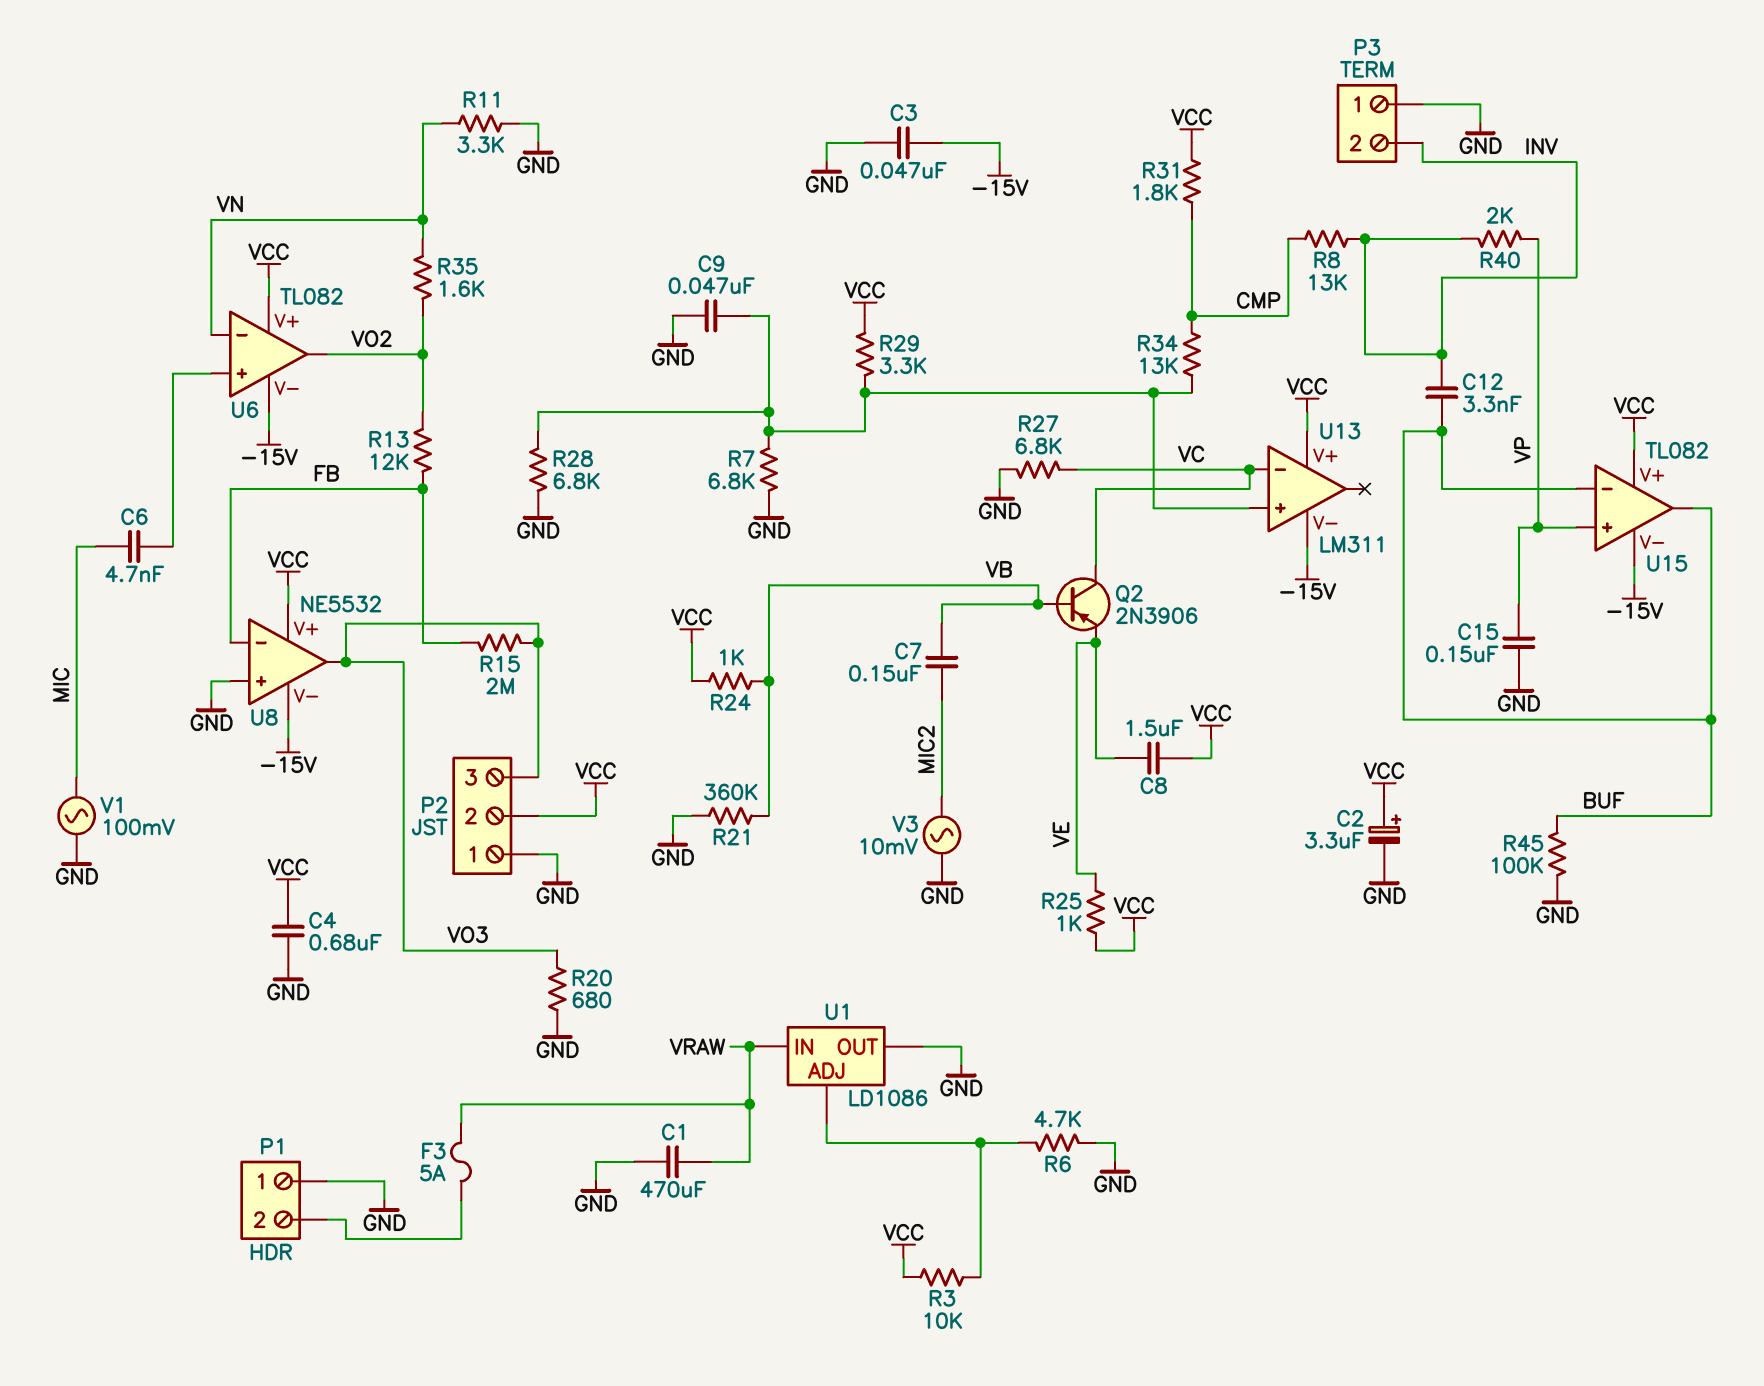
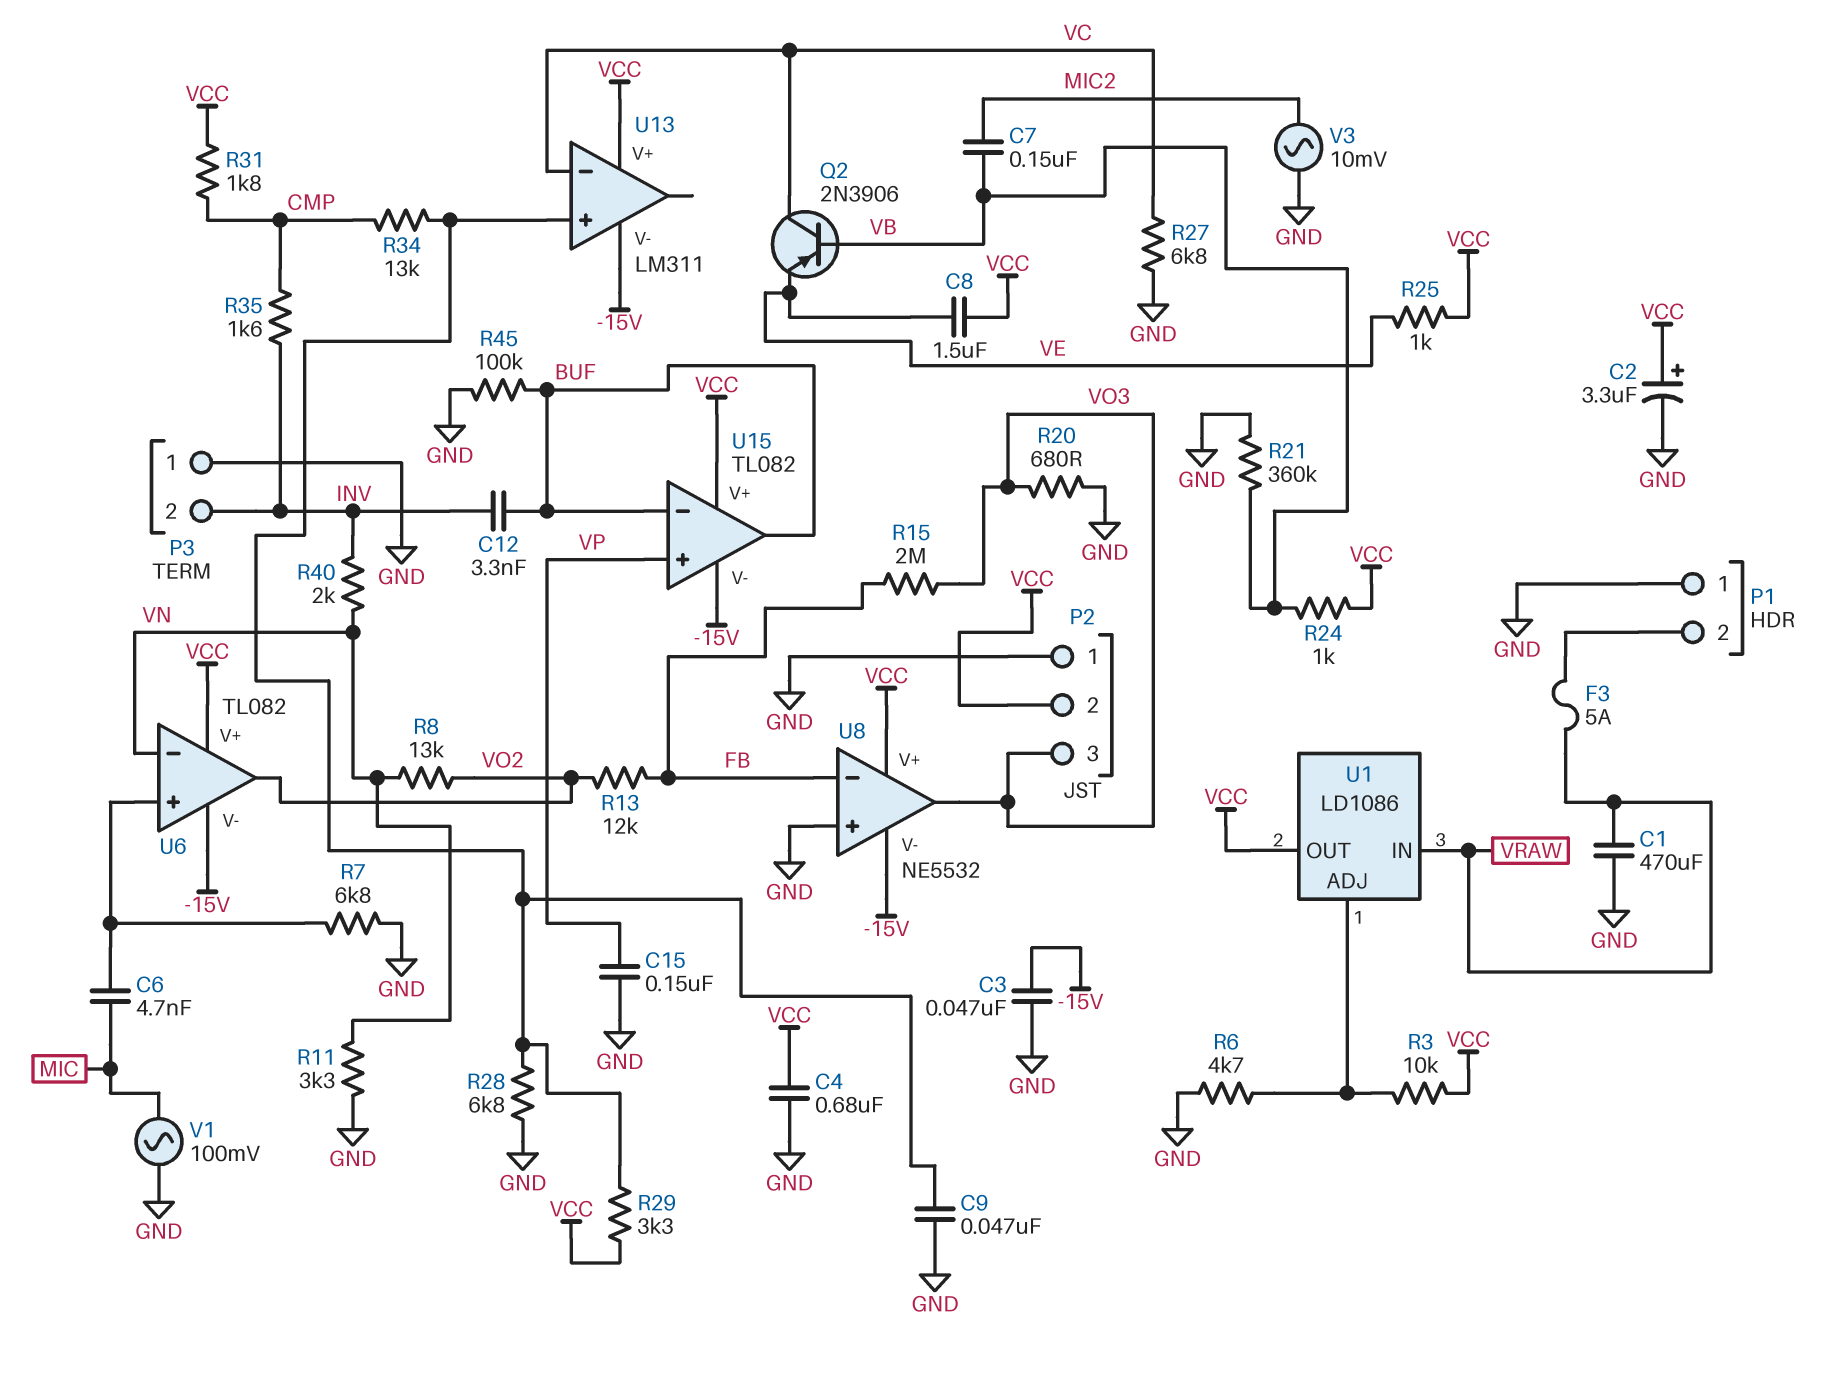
R7: 6.8k (GND, U13/in+) -> 6.8k (GND, U6/in+)
R8: 13k (CMP, INV) -> 13k (VN, VO2)
R35: 1.6k (VN, VO2) -> 1.6k (CMP, INV)
R40: 2k (INV, VP) -> 2k (INV, VN)
U1 pin OUT: GND -> VCC

